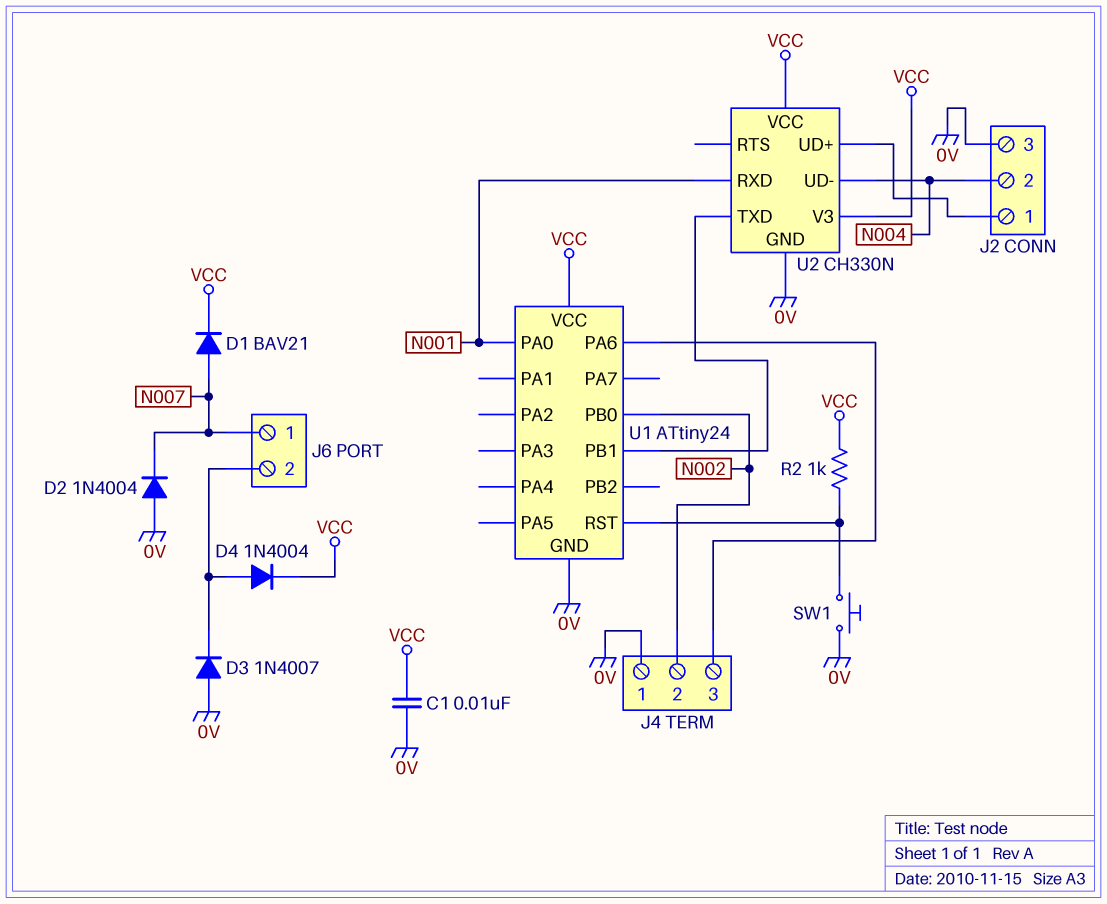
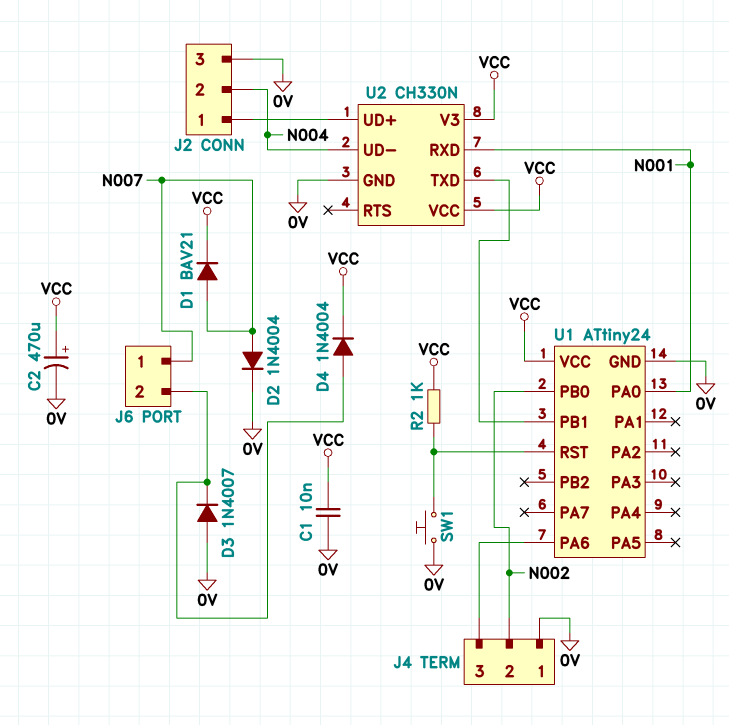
C2: none -> 470uF (plus VCC, minus 0V)
D2: diode 1N4004 (A 0V, K N007) -> diode 1N4004 (A N007, K 0V)

